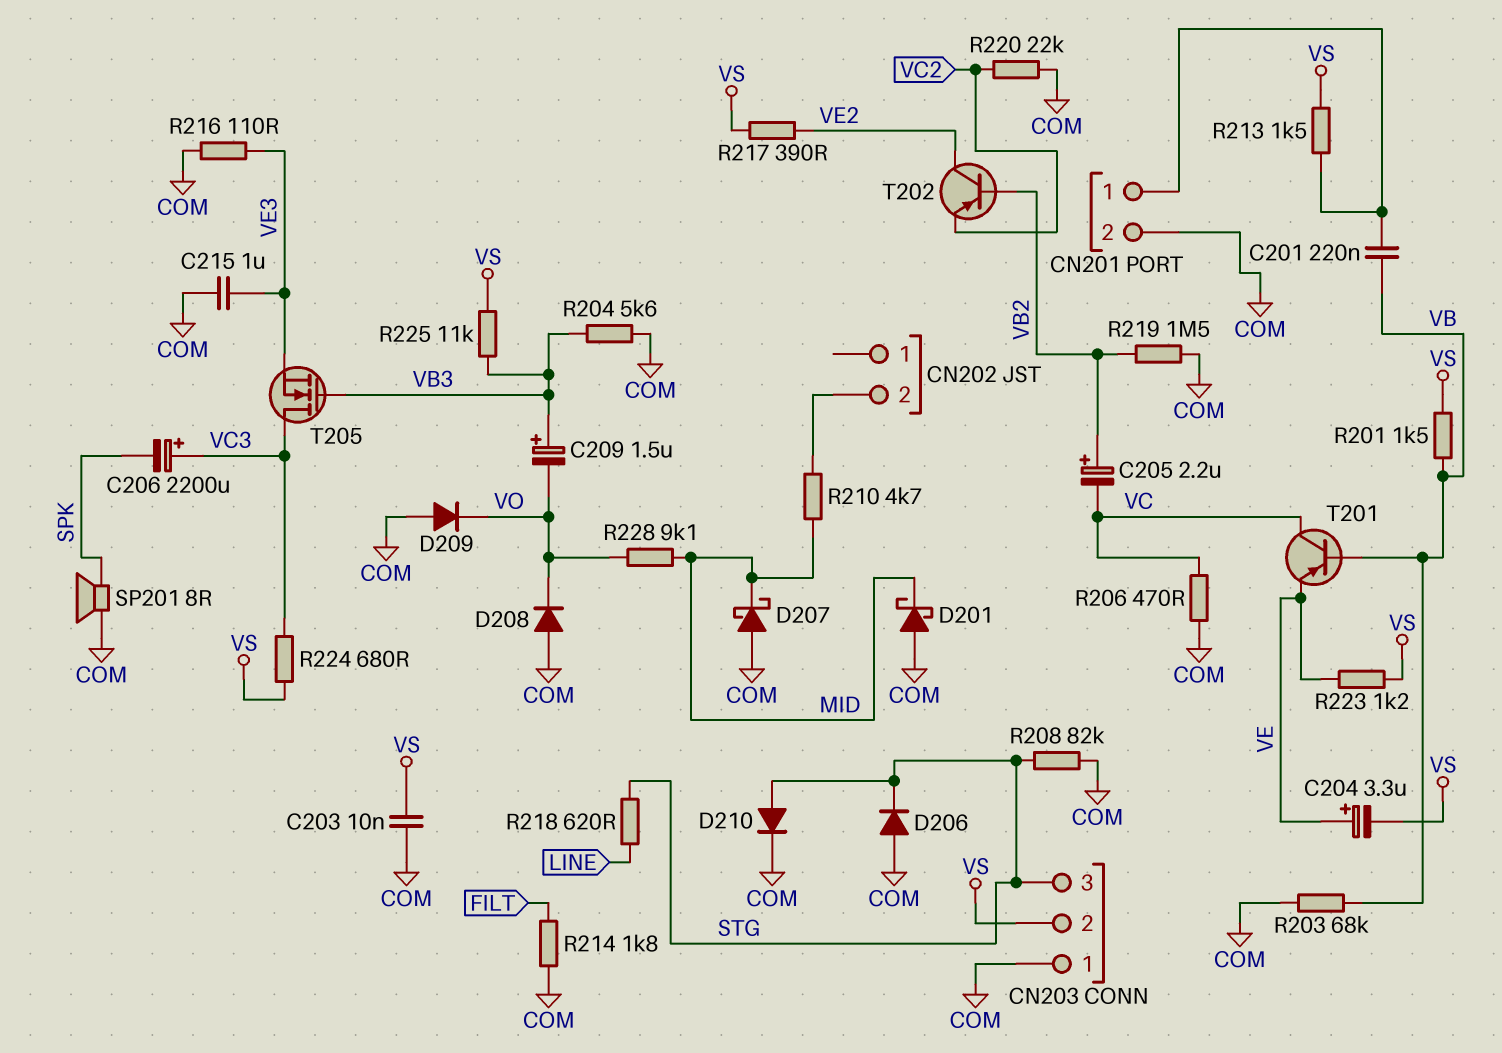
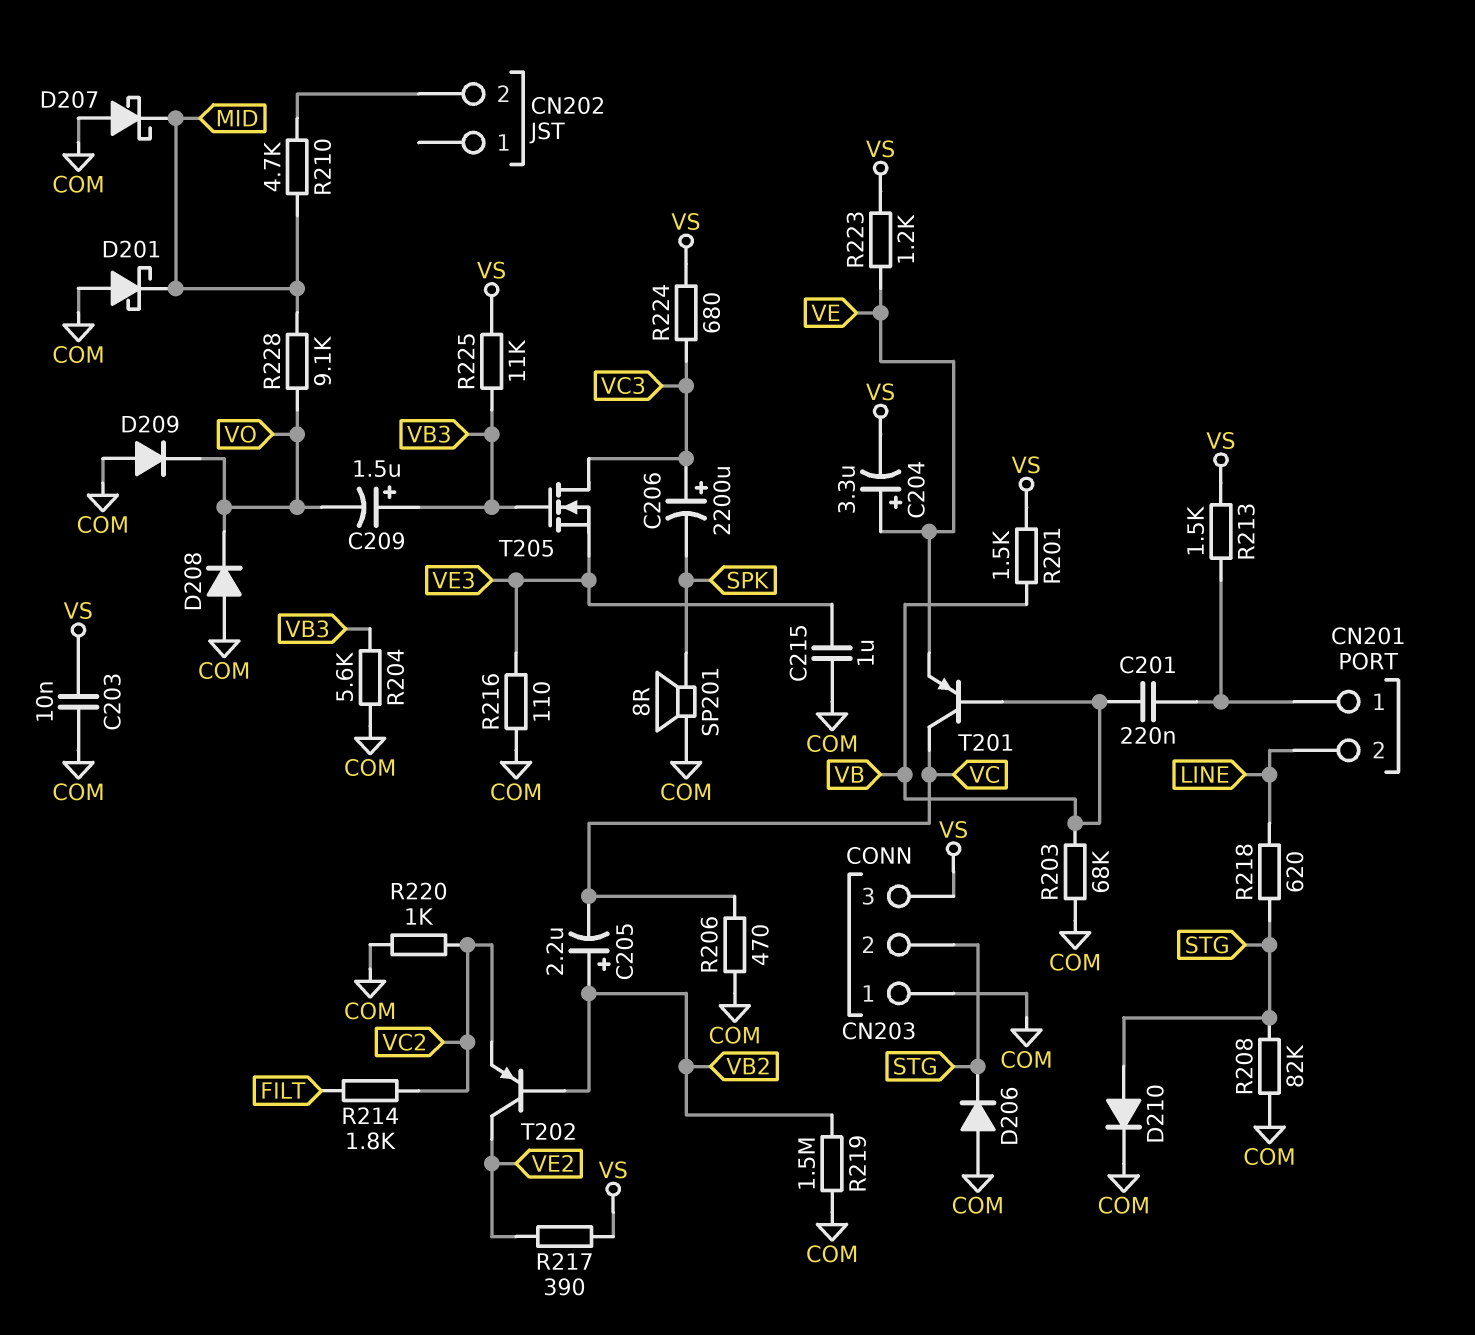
CN201 pin 2: COM -> LINE
CN203 pin 2: VS -> STG
CN203 pin 3: STG -> VS
R214: 1.8k (COM, FILT) -> 1.8k (FILT, VC2)
R220: 22k (COM, VC2) -> 1k (COM, VC2)

